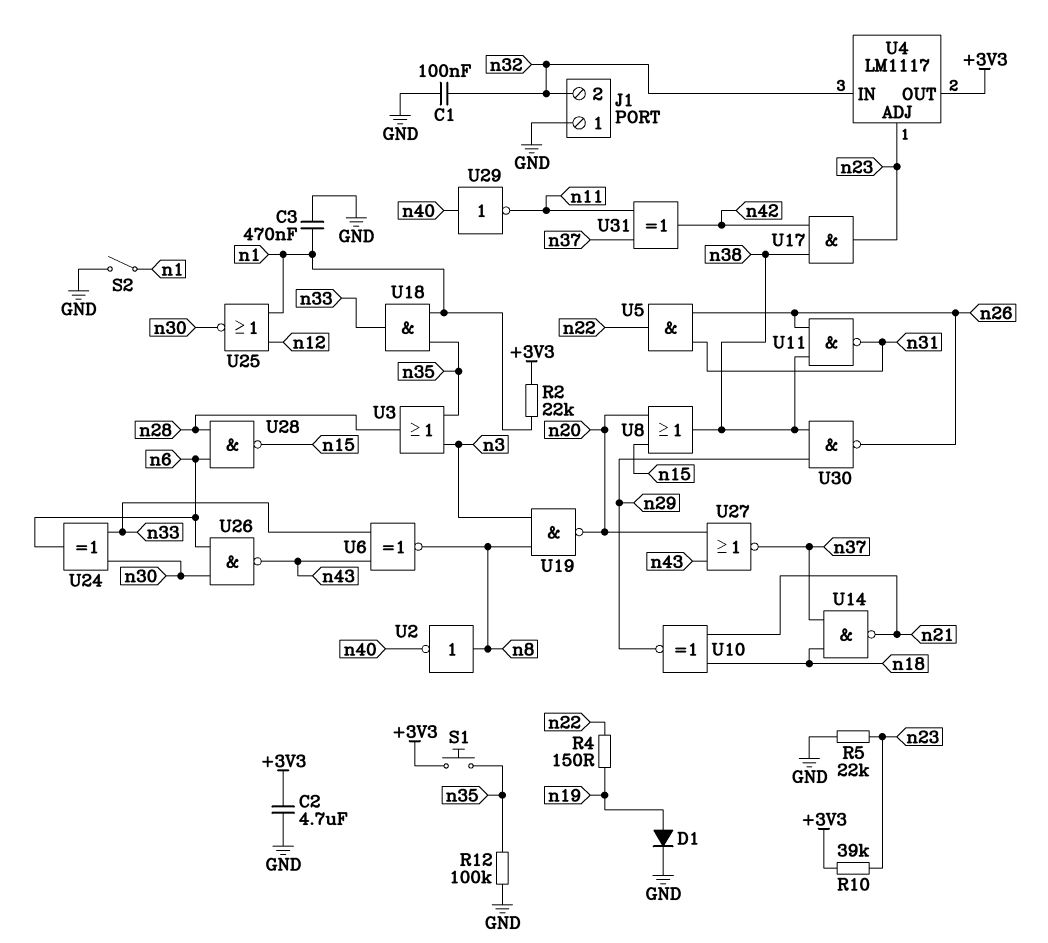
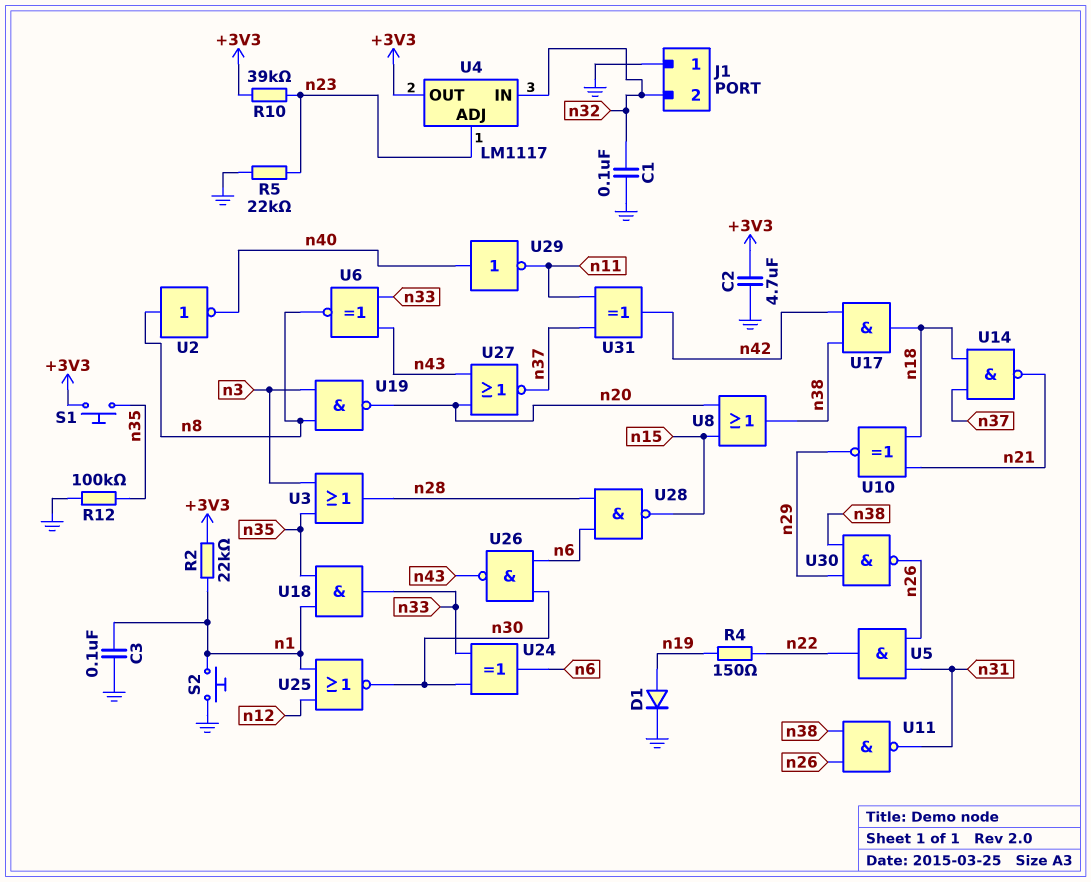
C3: 470nF (GND, n1) -> 100nF (GND, n1)
S2: switch (GND, n1) -> button (GND, n1)
U17: AND (in n38, in n42, out n23) -> AND (in n38, in n42, out n18)

